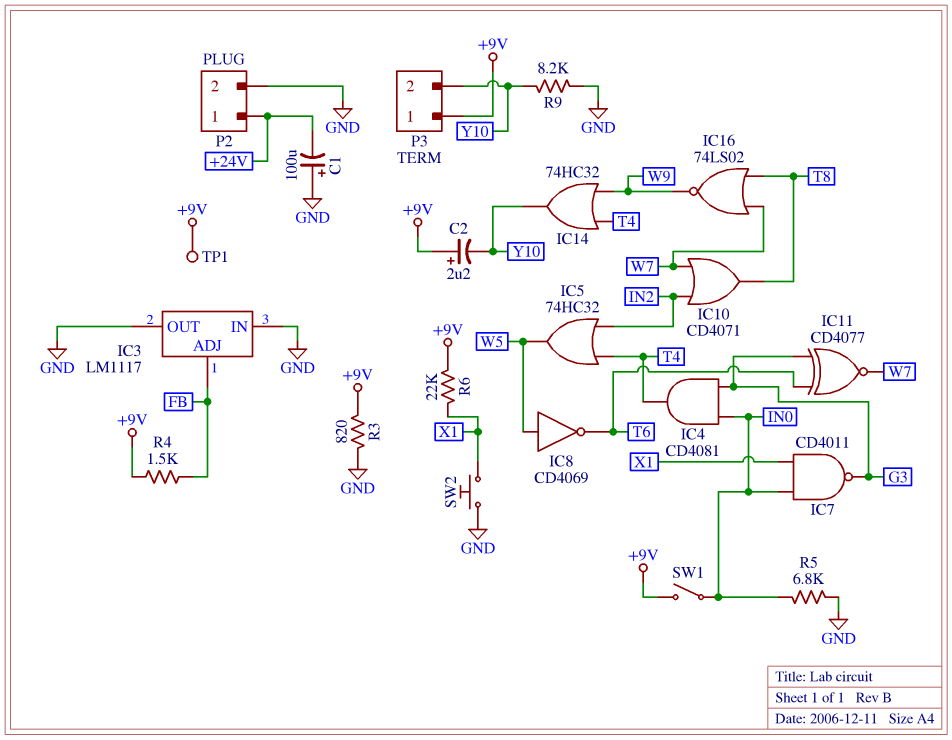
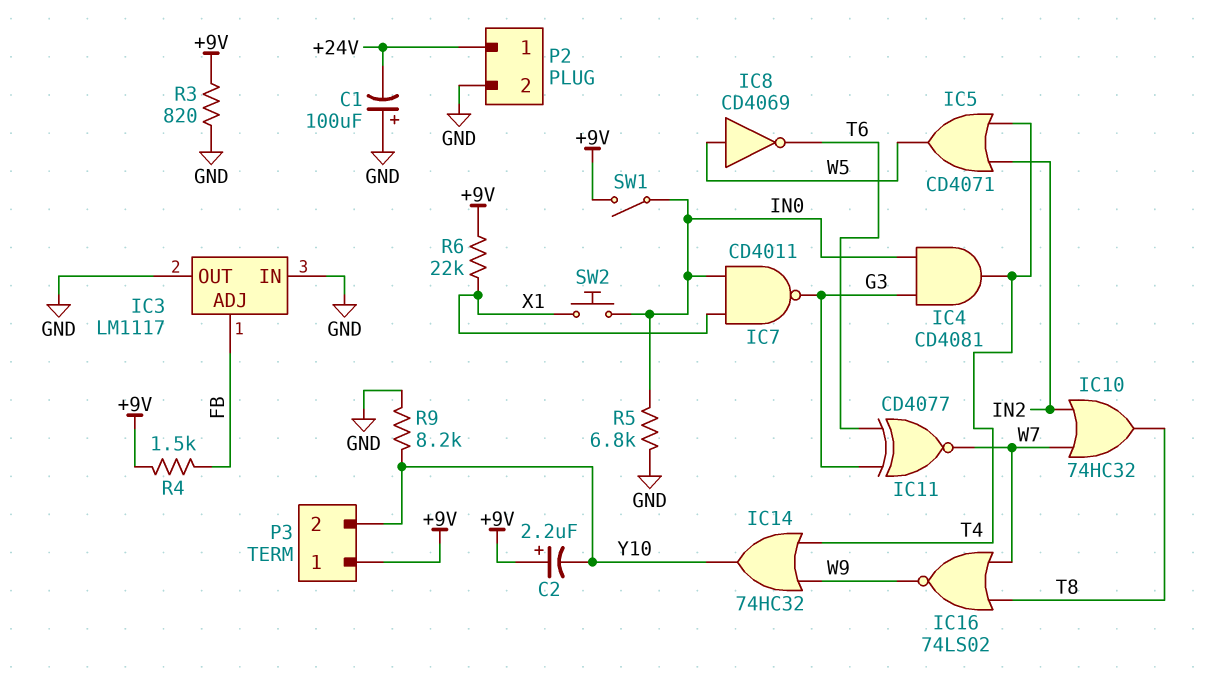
IC5: OR 74HC32 (in IN2, in T4, out W5) -> OR CD4071 (in IN2, in T4, out W5)
IC10: OR CD4071 (in IN2, in W7, out T8) -> OR 74HC32 (in IN2, in W7, out T8)
SW2: button (GND, X1) -> button (IN0, X1)
TP1: test point (+9V) -> none

